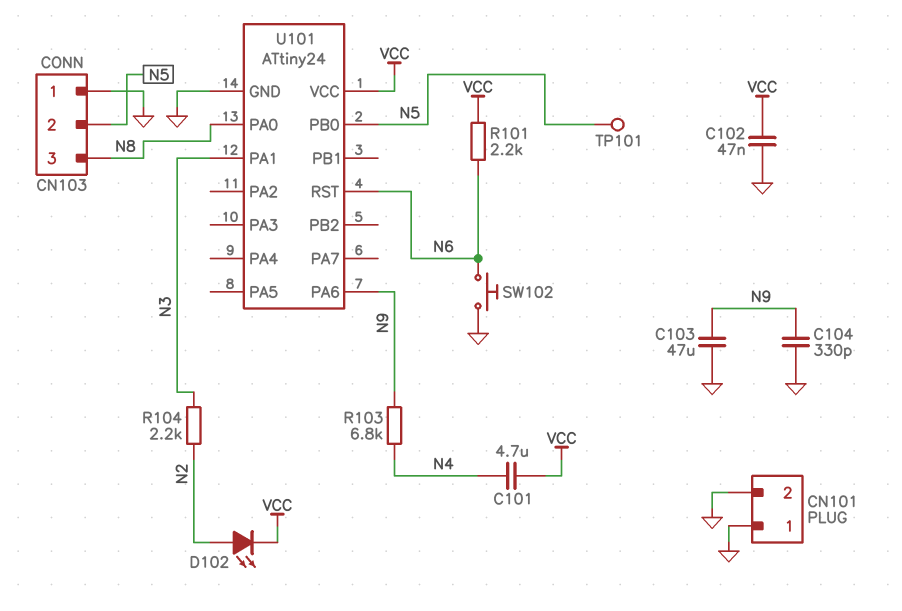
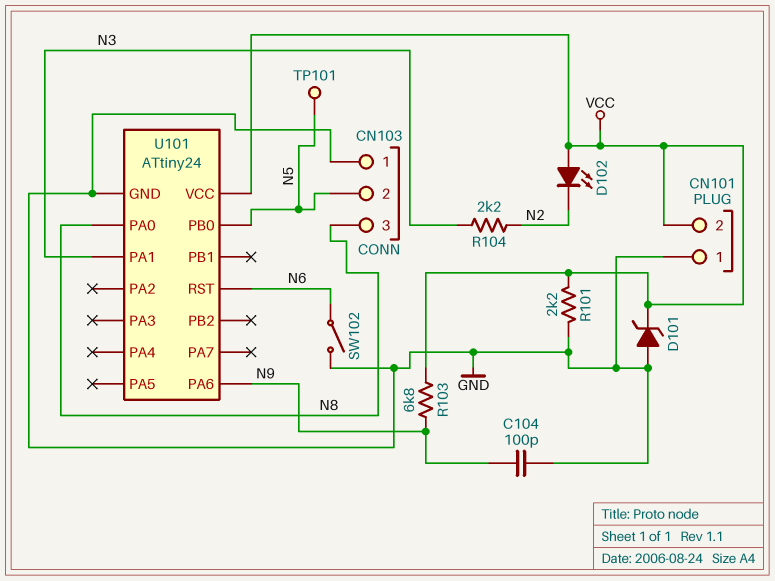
C101: 4.7uF (N4, VCC) -> none
C102: 47nF (GND, VCC) -> none
C103: 47uF (GND, N9) -> none
C104: 330pF (GND, N9) -> 100pF (GND, N9)
CN101 pin 2: GND -> VCC
D101: none -> zener (A GND, K VCC)
D102: LED (A N2, K VCC) -> LED (A VCC, K N2)
R101: 2.2k (N6, VCC) -> 2.2k (GND, VCC)
R103: 6.8k (N4, N9) -> 6.8k (N9, VCC)
SW102: button (GND, N6) -> switch (GND, N6)

